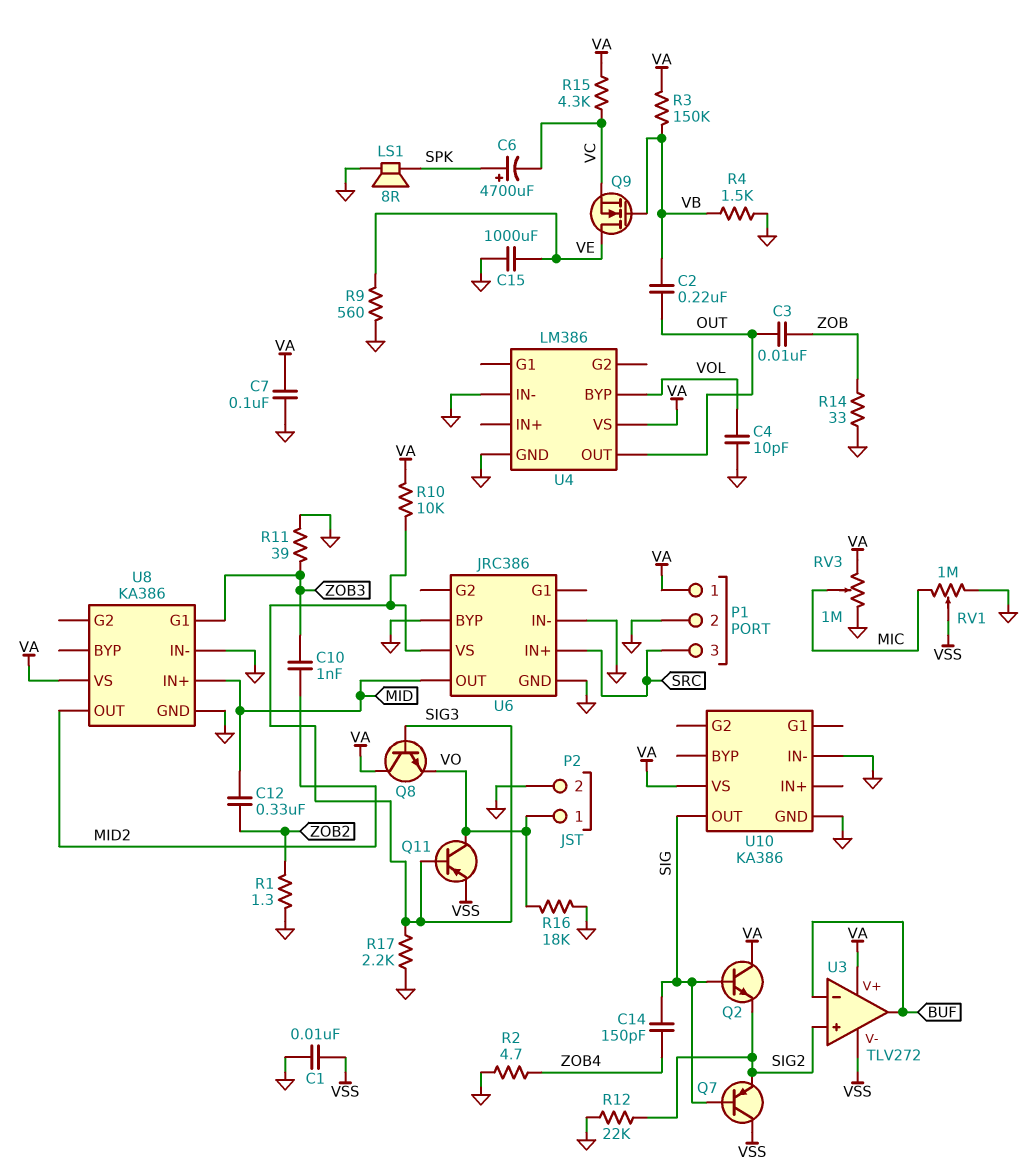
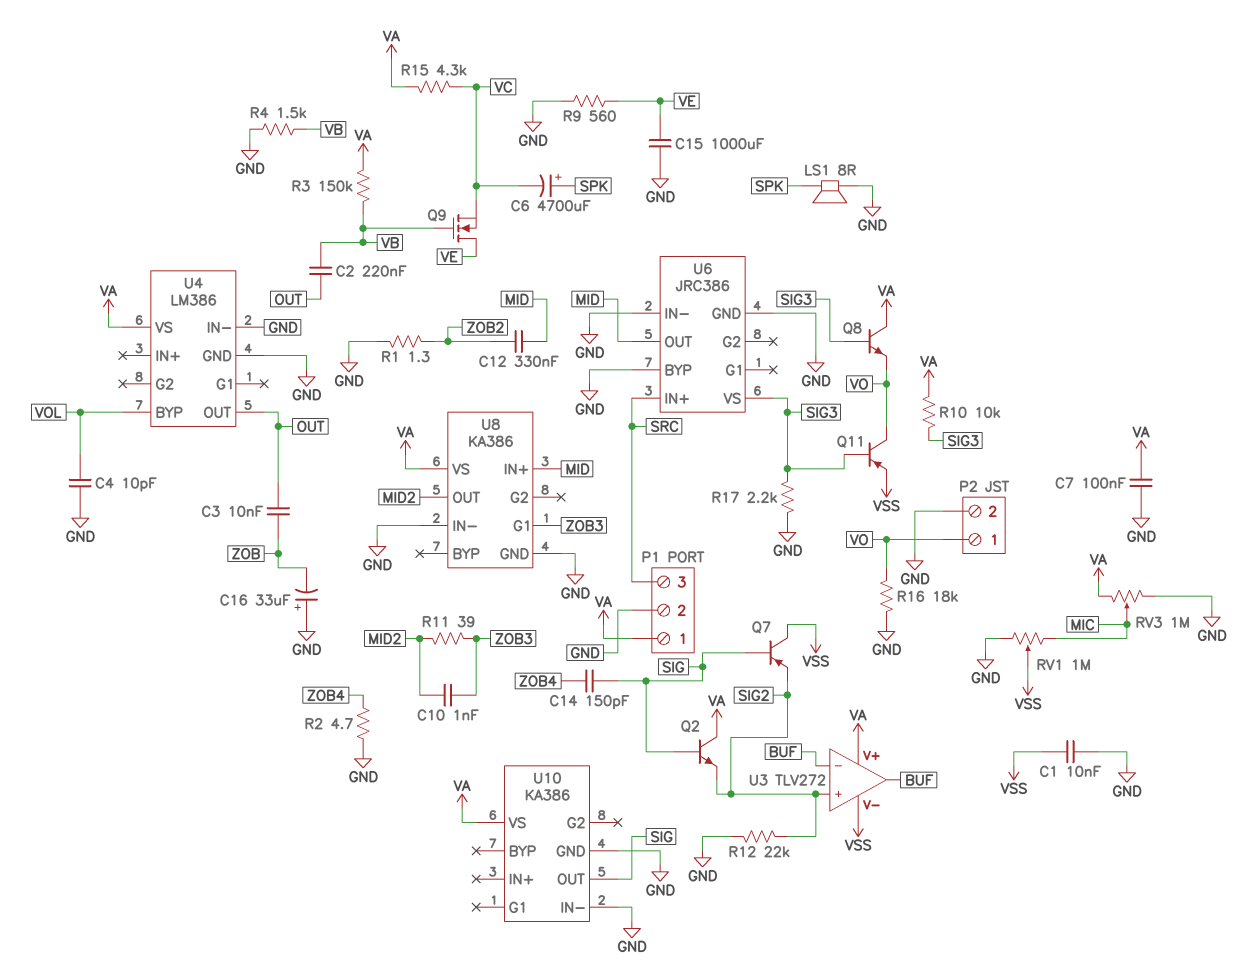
C16: none -> 33uF (plus GND, minus ZOB)
R11: 39 (GND, ZOB3) -> 39 (MID2, ZOB3)
R14: 33 (GND, ZOB) -> none

